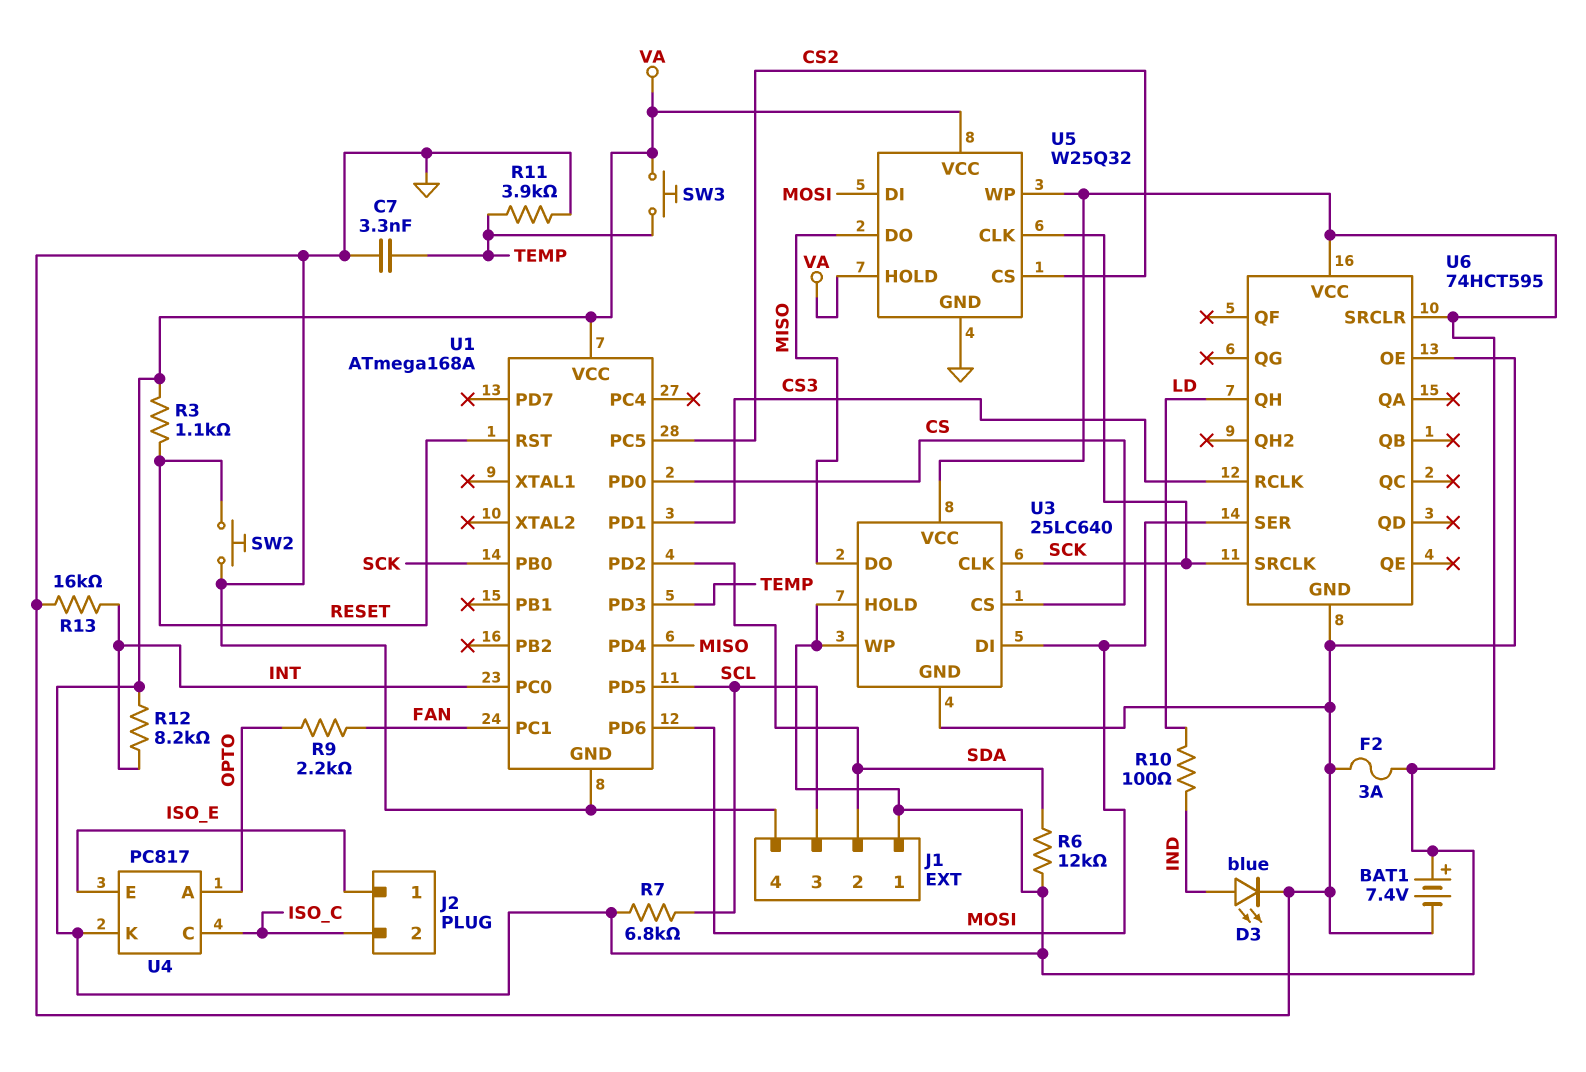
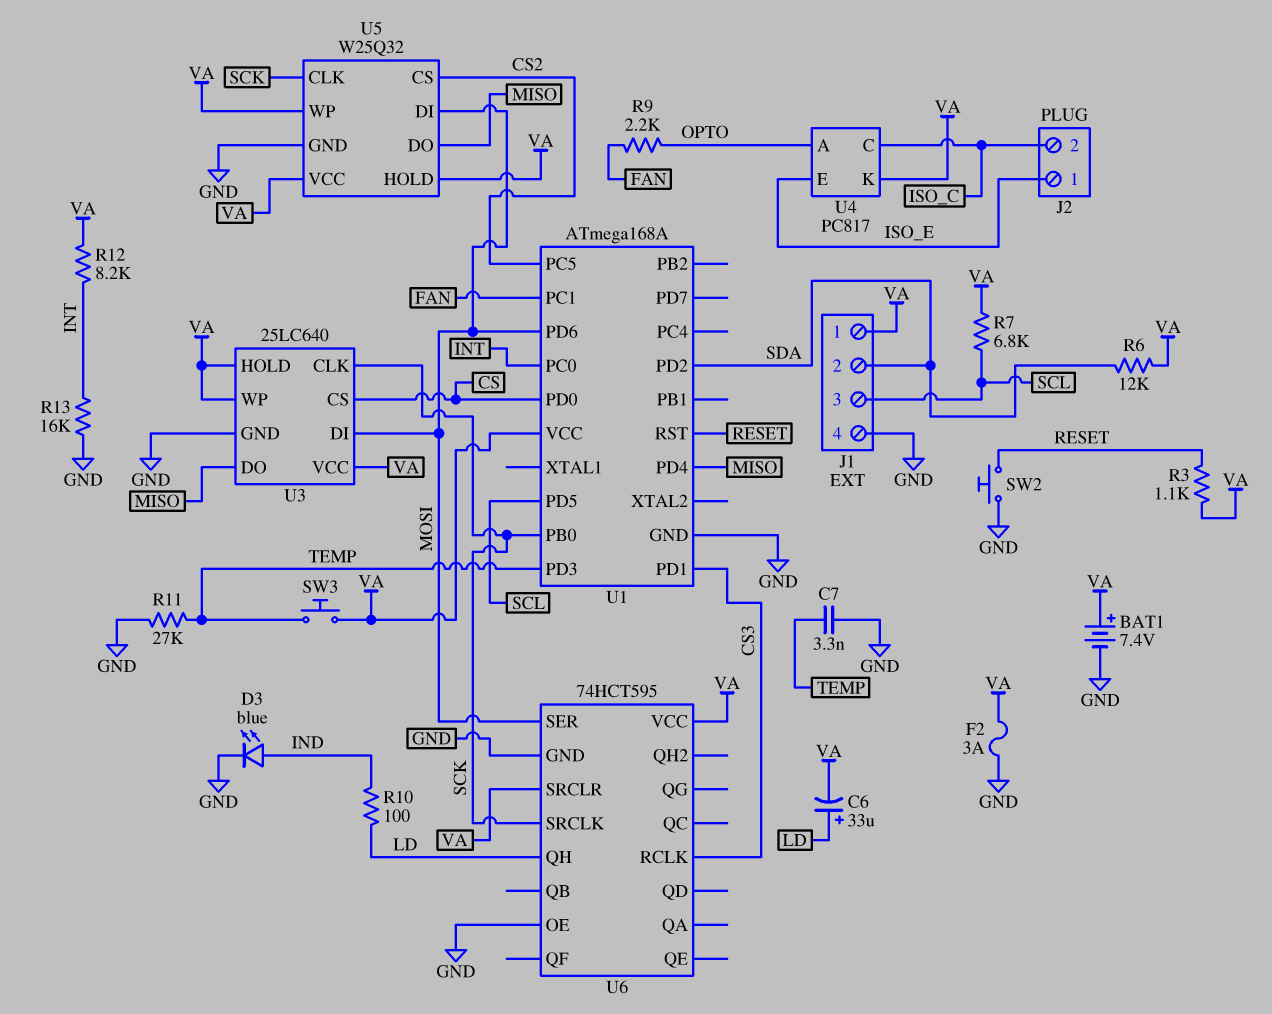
C6: none -> 33uF (plus LD, minus VA)
R11: 3.9k (GND, TEMP) -> 27k (GND, TEMP)

